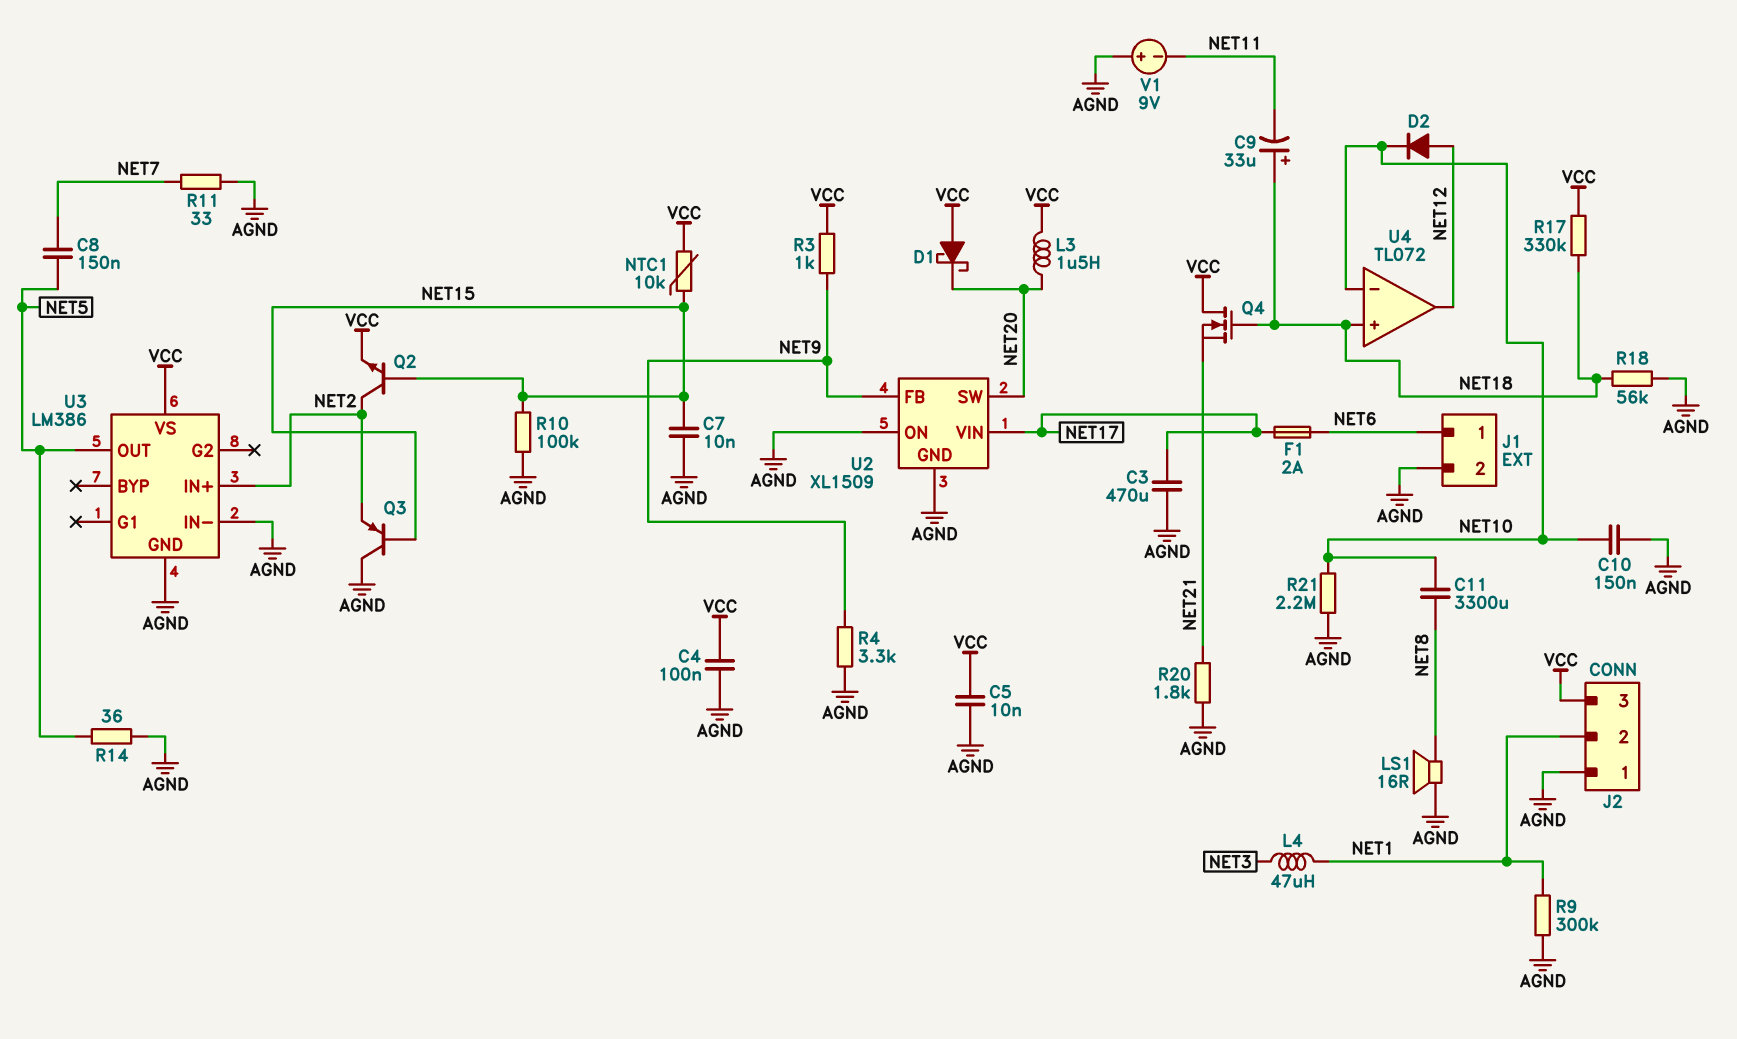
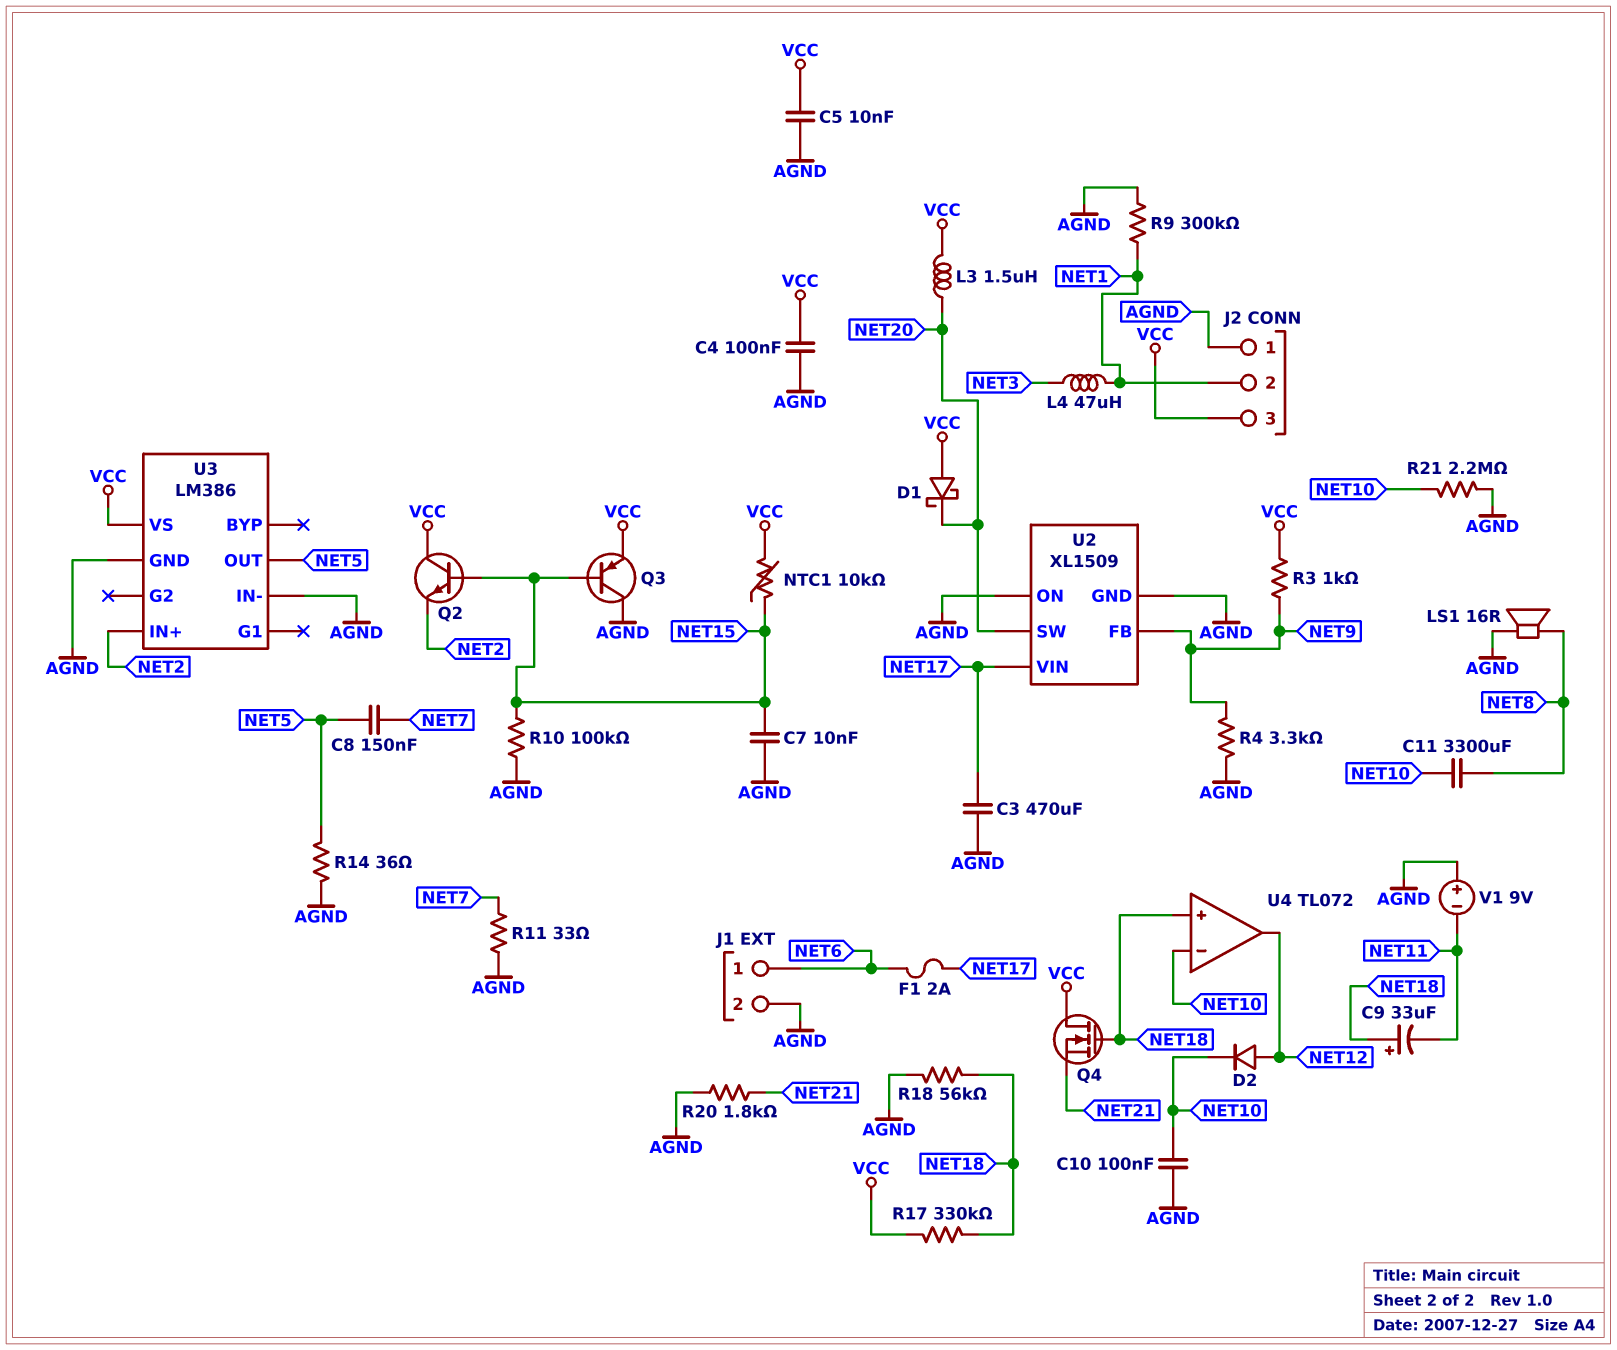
C10: 150nF (AGND, NET10) -> 100nF (AGND, NET10)
Q2: NPN (B NET15, C NET2, E VCC) -> NPN (B NET15, C VCC, E NET2)
Q3: PNP (B NET15, C AGND, E NET2) -> PNP (B NET15, C AGND, E VCC)

